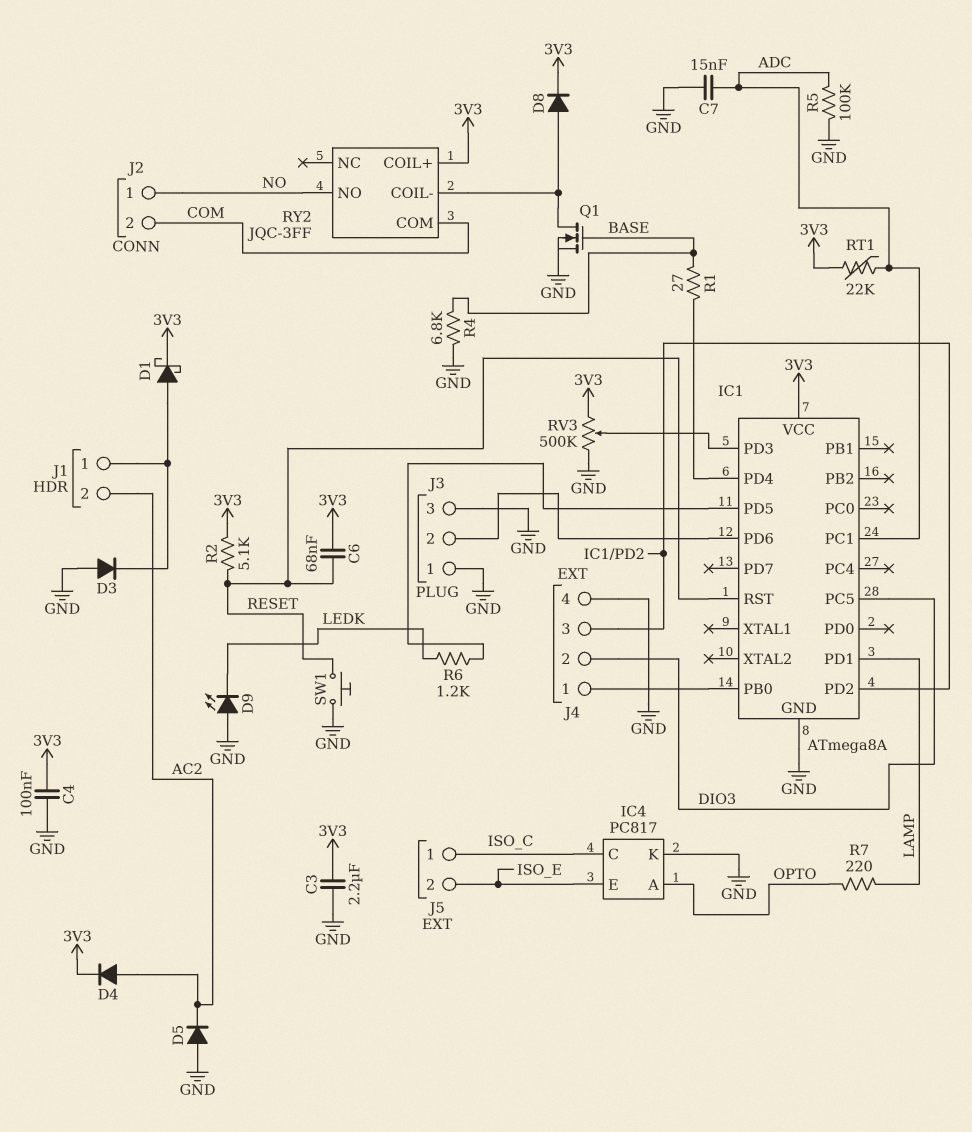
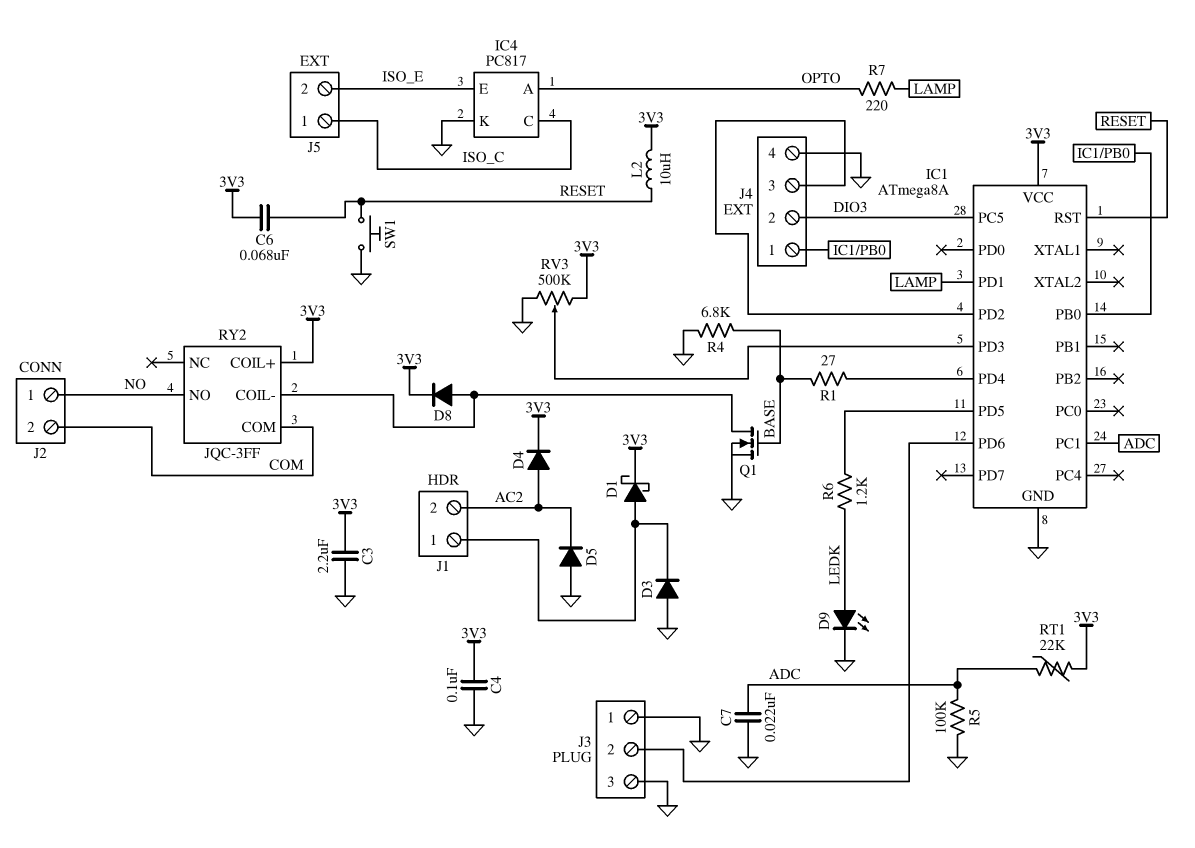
C7: 15nF (ADC, GND) -> 22nF (ADC, GND)
D9: LED (A GND, K LEDK) -> LED (A LEDK, K GND)
L2: none -> 10uH (3V3, RESET)
R2: 5.1k (3V3, RESET) -> none

